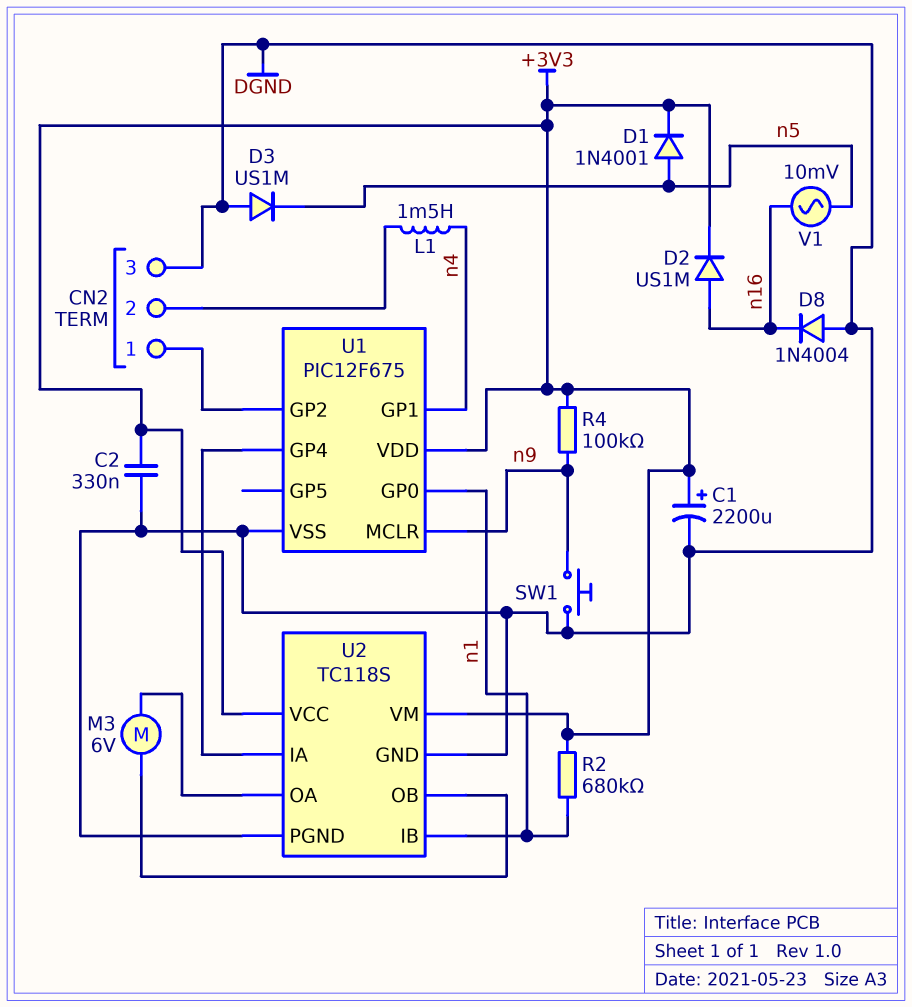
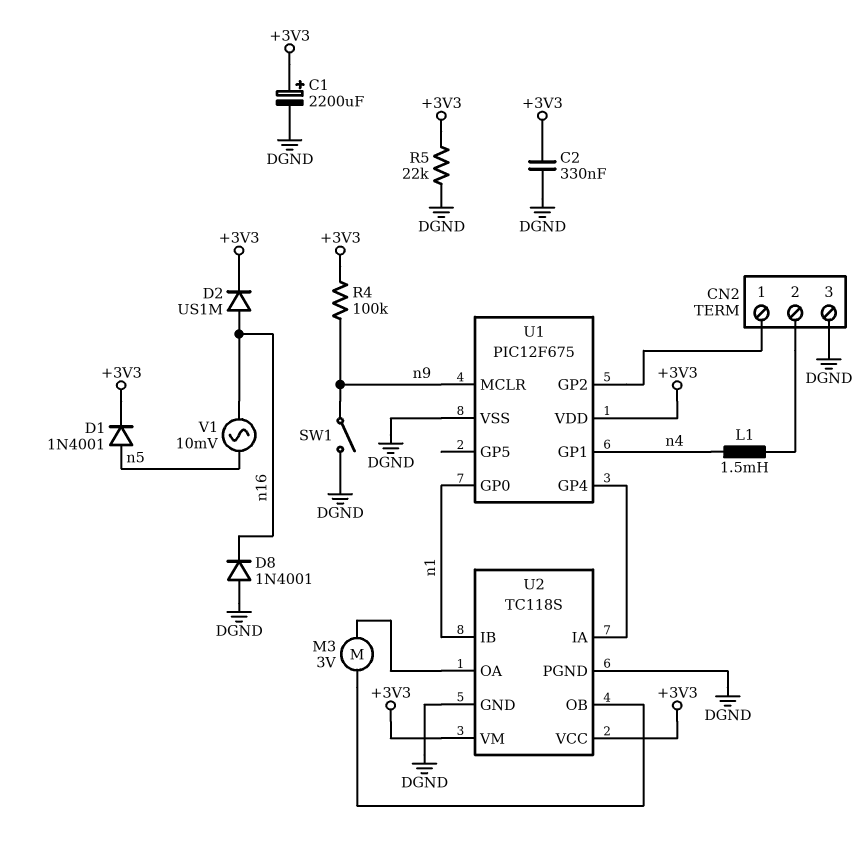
D3: diode US1M (A DGND, K n5) -> none
D8: diode 1N4004 (A DGND, K n16) -> diode 1N4001 (A DGND, K n16)
M3: motor 6V (U2/OA, U2/OB) -> motor 3V (U2/OA, U2/OB)
R2: 680k (+3V3, n1) -> none
R5: none -> 22k (+3V3, DGND)
SW1: button (DGND, n9) -> switch (DGND, n9)

